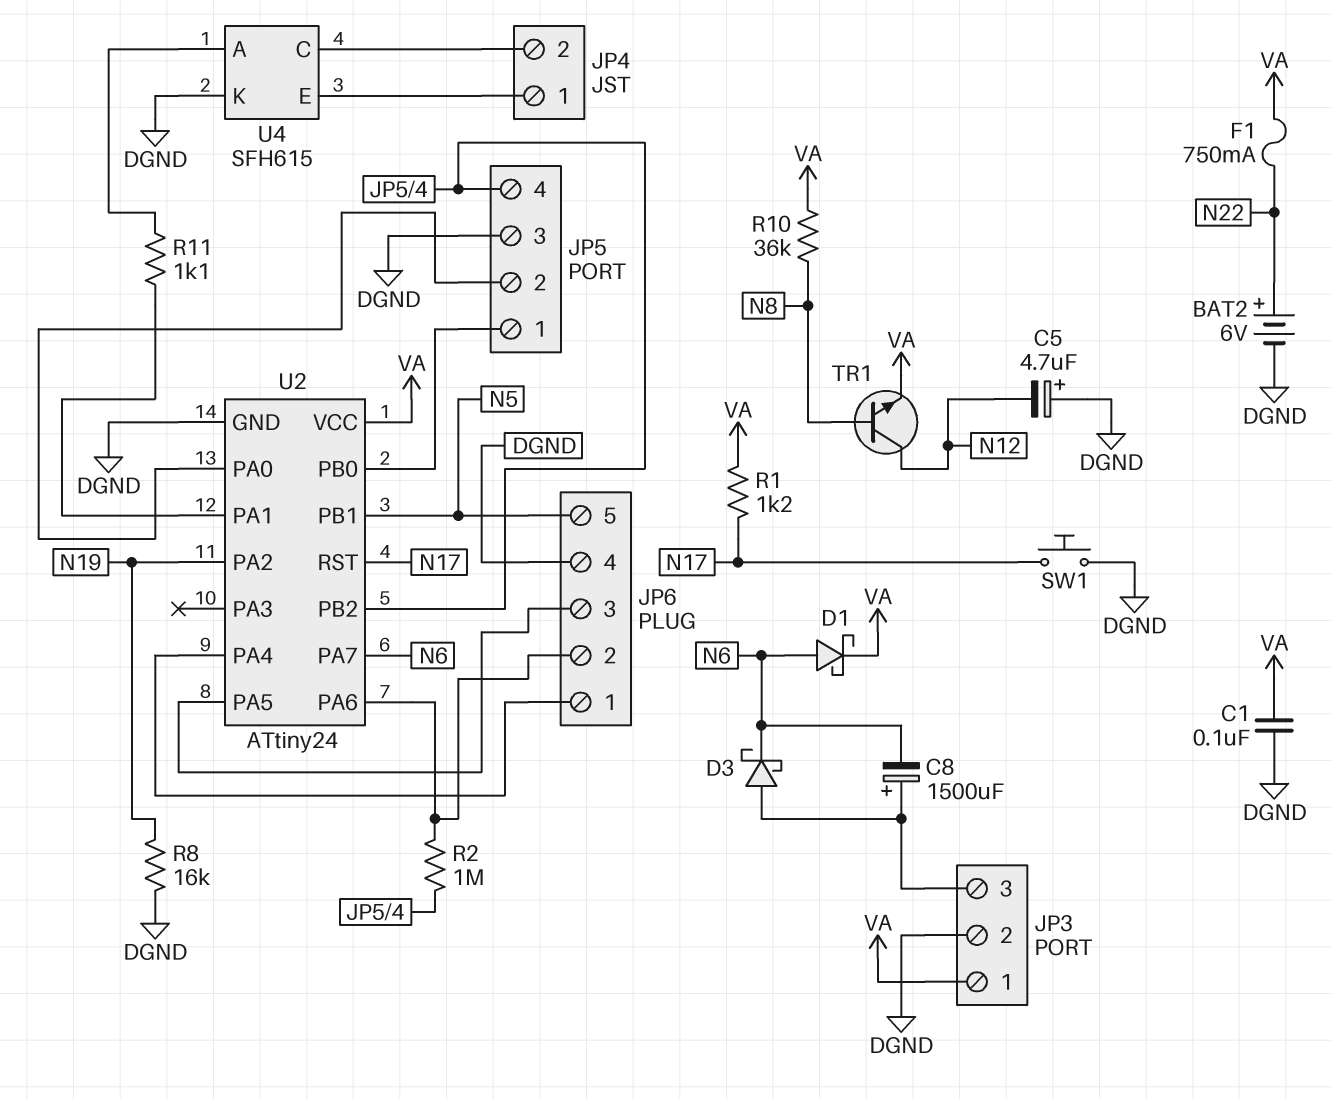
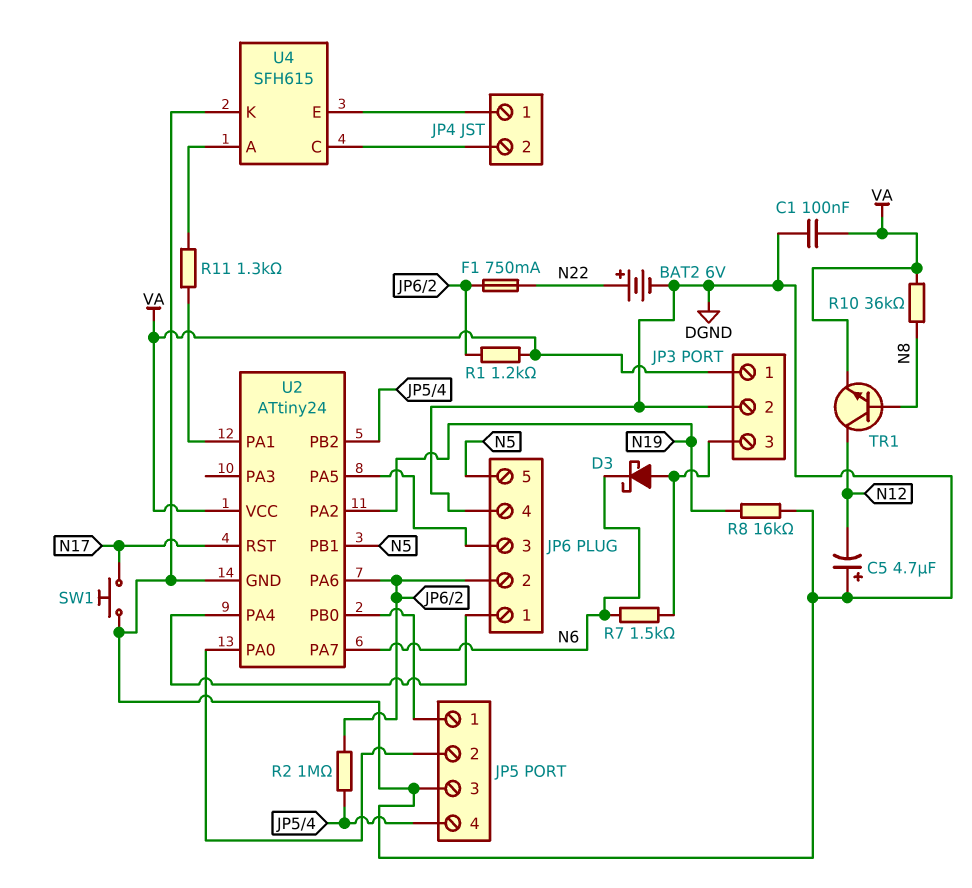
C8: 1500uF (plus JP3/3, minus N6) -> none
D1: schottky (A N6, K VA) -> none
F1: 750mA (N22, VA) -> 750mA (JP6/2, N22)
R1: 1.2k (N17, VA) -> 1.2k (JP6/2, VA)
R7: none -> 1.5k (JP3/3, N6)
R11: 1.1k (U2/PA1, U4/A) -> 1.3k (U2/PA1, U4/A)

